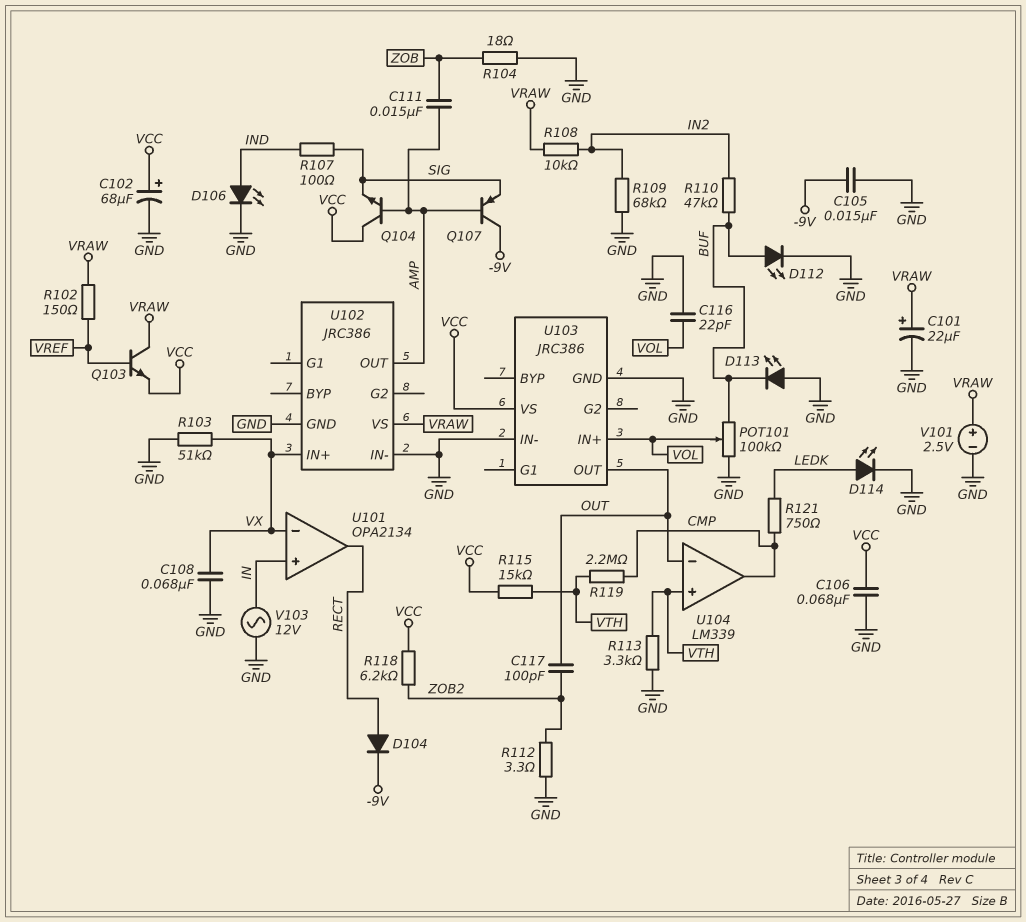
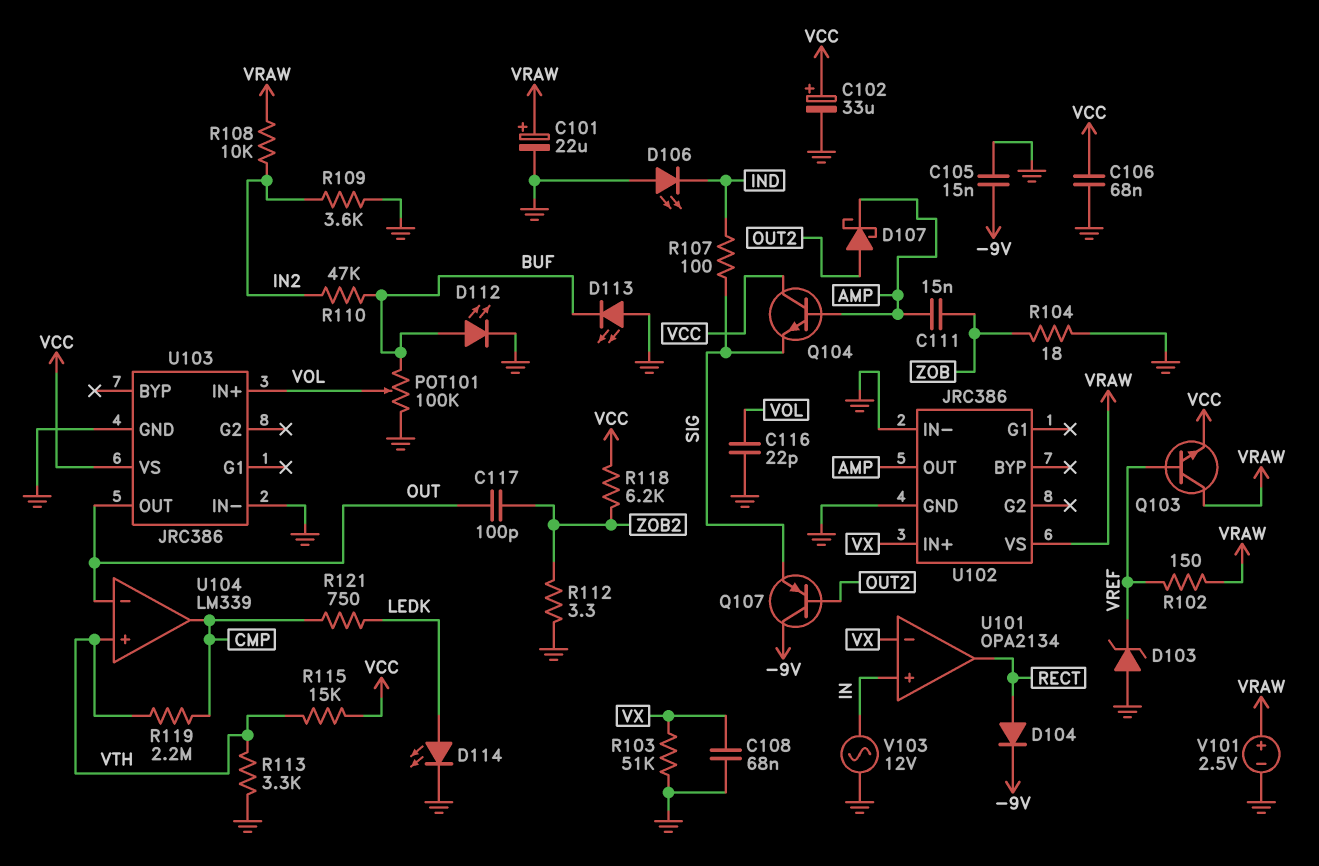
C102: 68uF (plus VCC, minus GND) -> 33uF (plus VCC, minus GND)
D103: none -> zener (A GND, K VREF)
D106: LED (A IND, K GND) -> LED (A GND, K IND)
D107: none -> schottky (A OUT2, K AMP)
Q107: PNP (B AMP, C -9V, E SIG) -> PNP (B OUT2, C -9V, E SIG)
R109: 68k (GND, IN2) -> 3.6k (GND, IN2)

